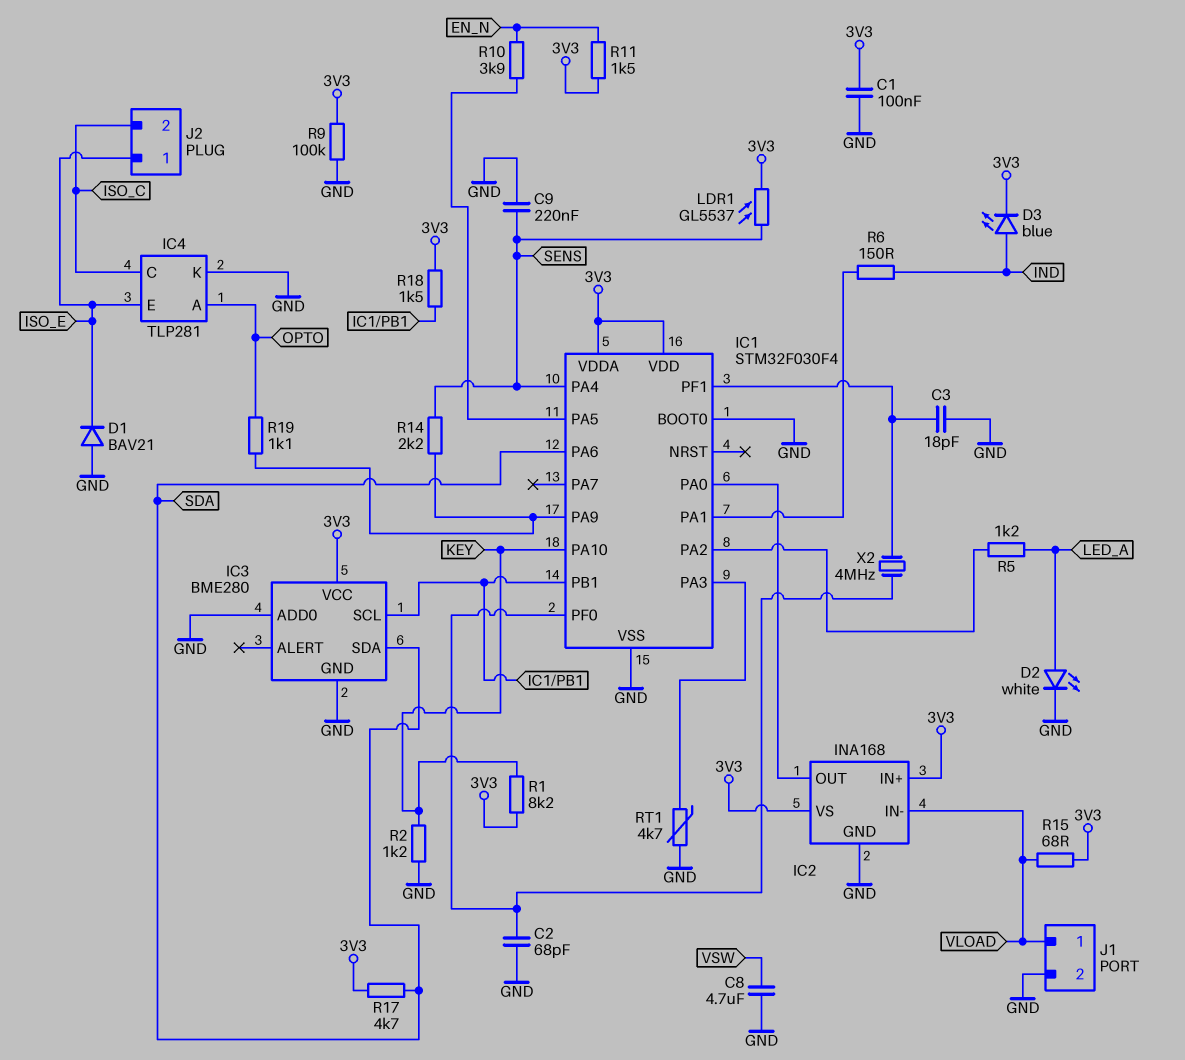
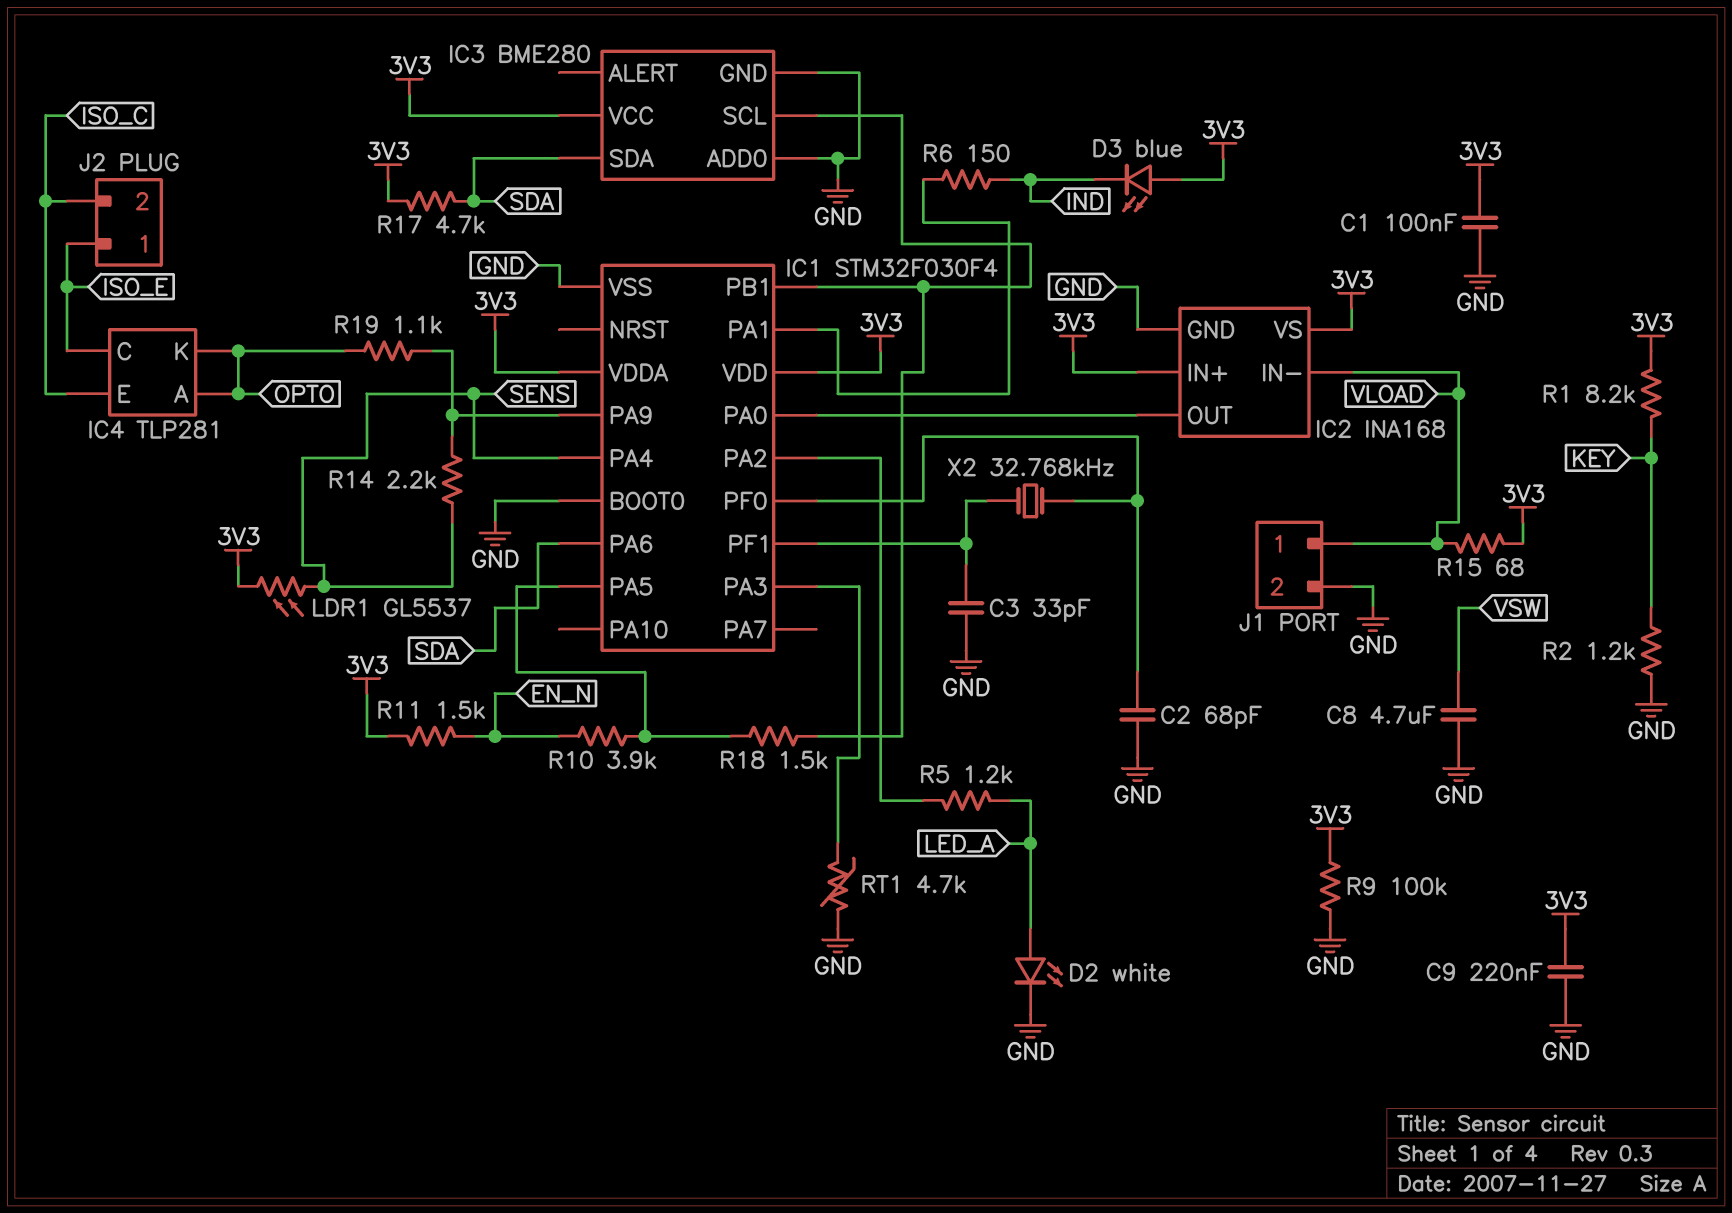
C3: 18pF (GND, IC1/PF1) -> 33pF (GND, IC1/PF1)
C9: 220nF (GND, SENS) -> 220nF (3V3, GND)
D1: diode BAV21 (A GND, K ISO_E) -> none
D3: LED blue (A IND, K 3V3) -> LED blue (A 3V3, K IND)
IC1 pin PA10: KEY -> none
IC4 pin C: ISO_C -> ISO_E
IC4 pin E: ISO_E -> ISO_C
IC4 pin K: GND -> OPTO
R18: 1.5k (3V3, IC1/PB1) -> 1.5k (IC1/PA5, IC1/PB1)
X2: 4MHz (IC1/PF0, IC1/PF1) -> 32.768kHz (IC1/PF0, IC1/PF1)

